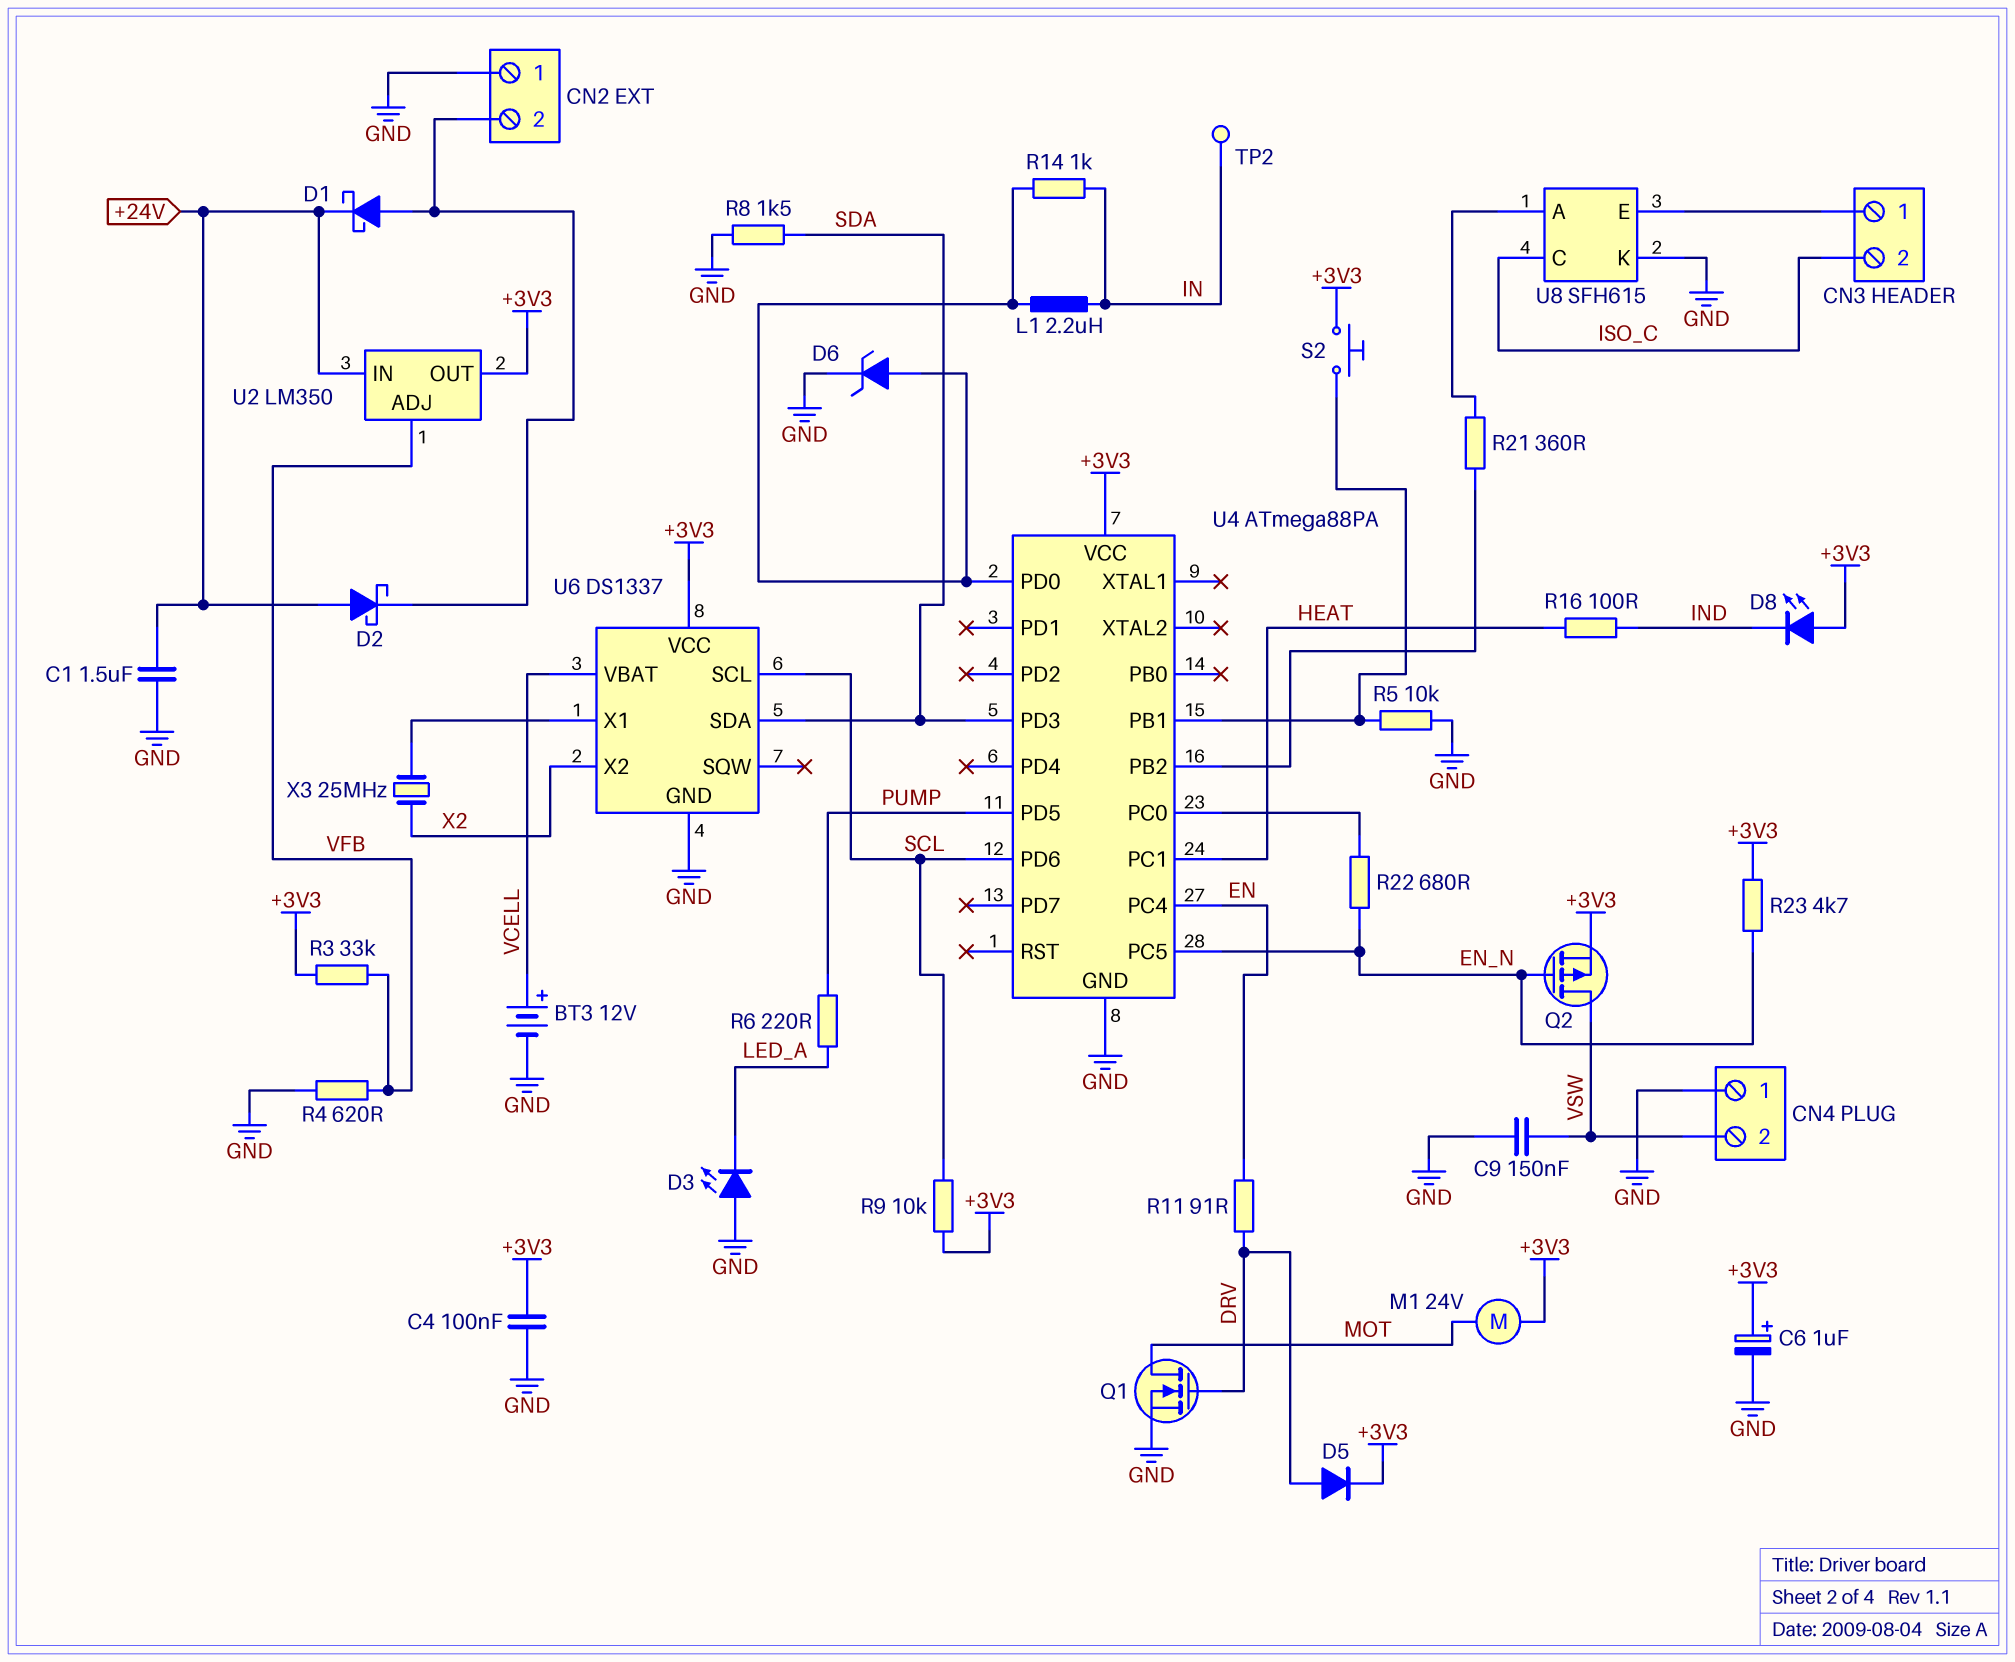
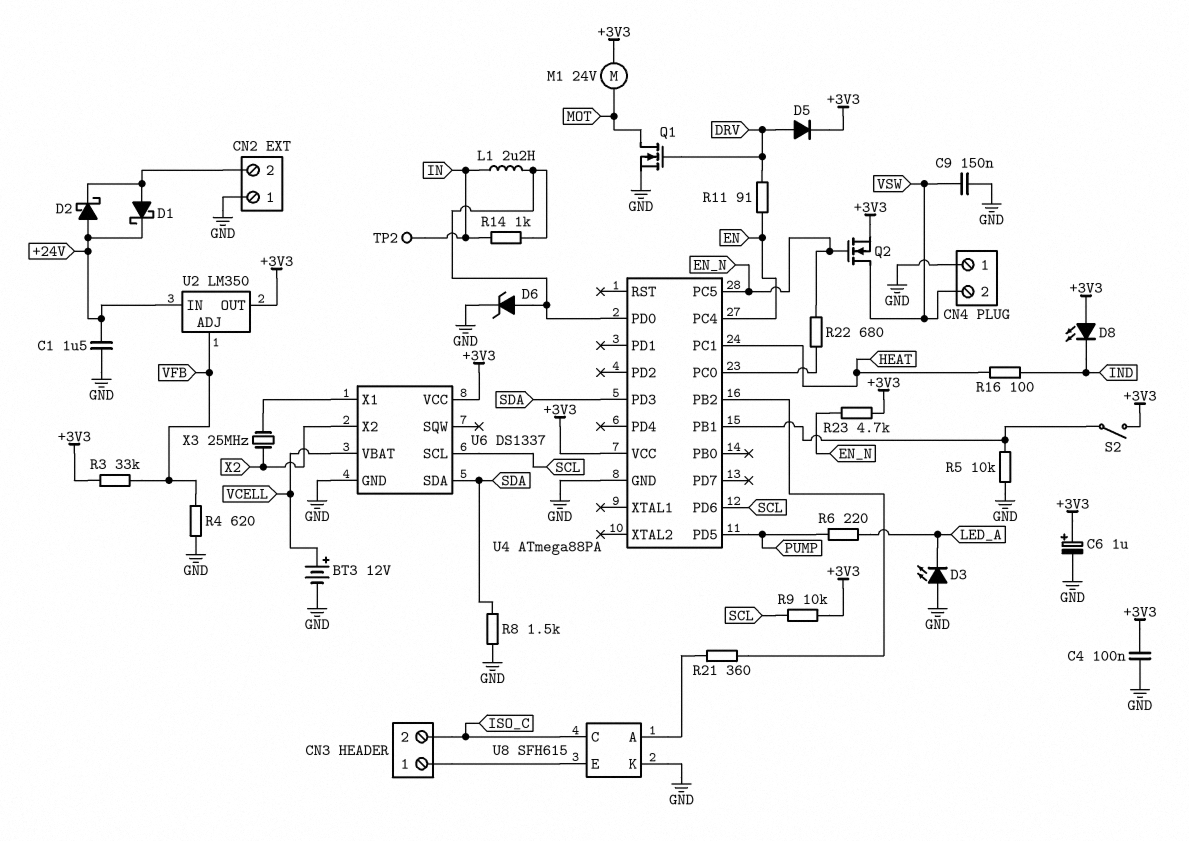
Q2: PMOS (G EN_N, D VSW, S +3V3) -> NMOS (G EN_N, D VSW, S +3V3)
S2: button (+3V3, U4/PB1) -> switch (+3V3, U4/PB1)

